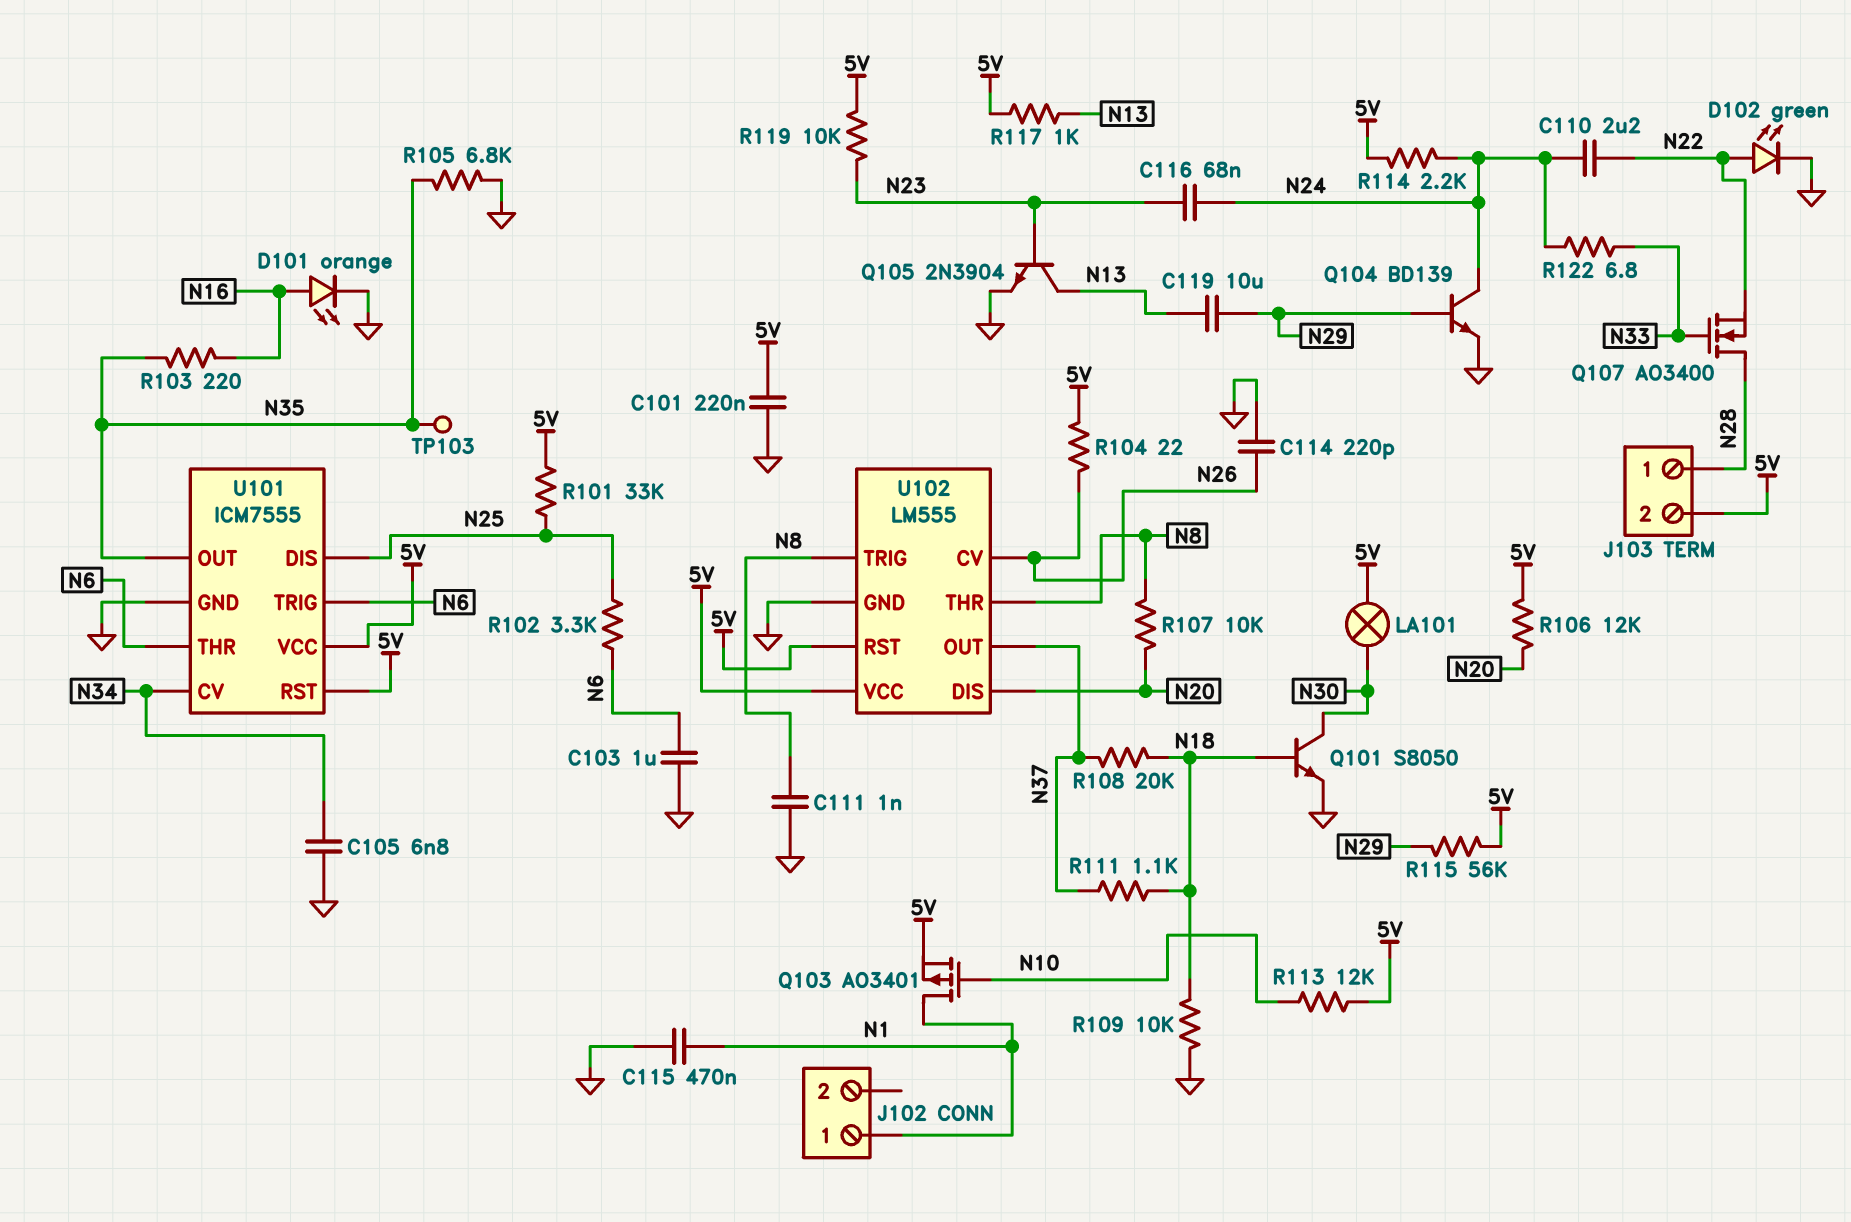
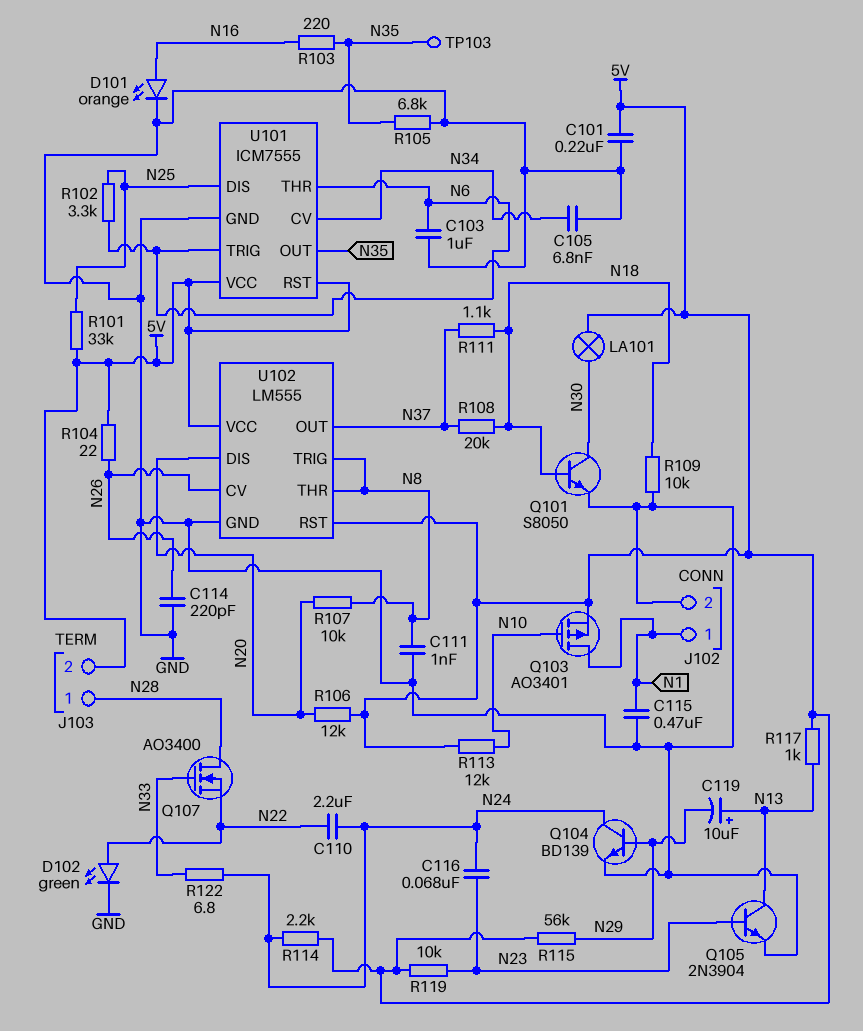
C119: 10uF (N13, N29) -> 10uF (plus N13, minus N29)
J102 pin 2: none -> GND

